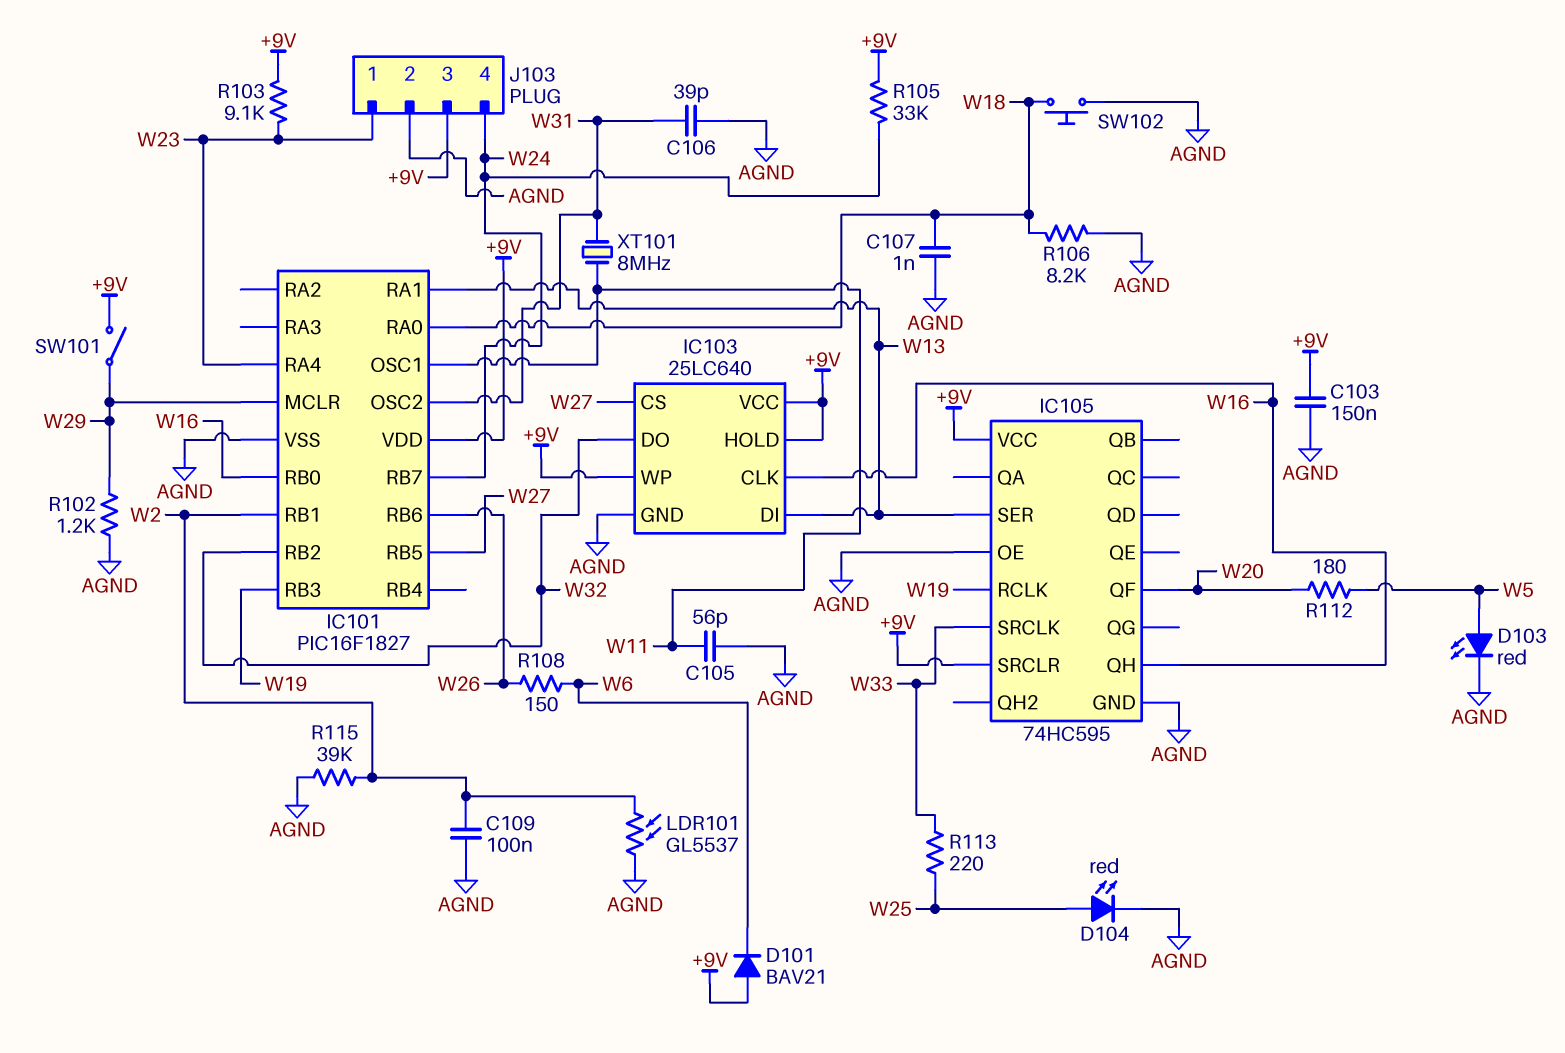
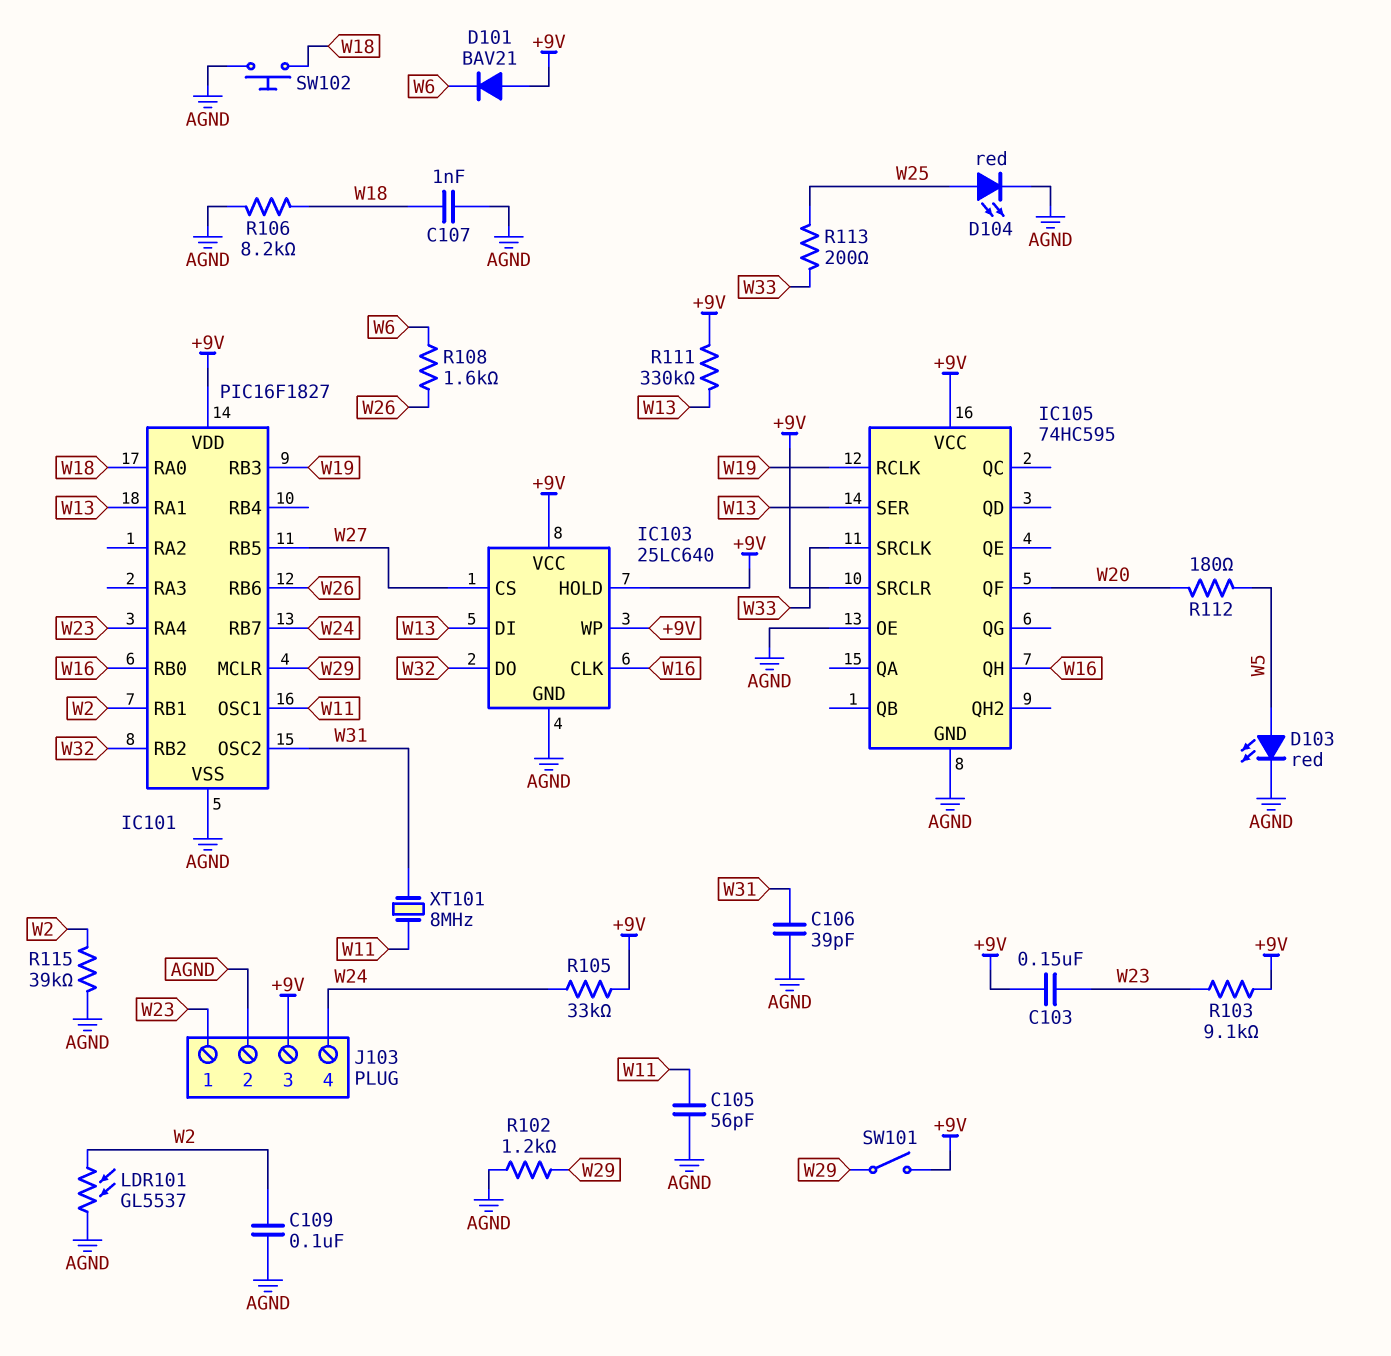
C103: 150nF (+9V, AGND) -> 150nF (+9V, W23)
R108: 150 (W6, W26) -> 1.6k (W6, W26)
R111: none -> 330k (+9V, W13)
R113: 220 (W25, W33) -> 200 (W25, W33)

